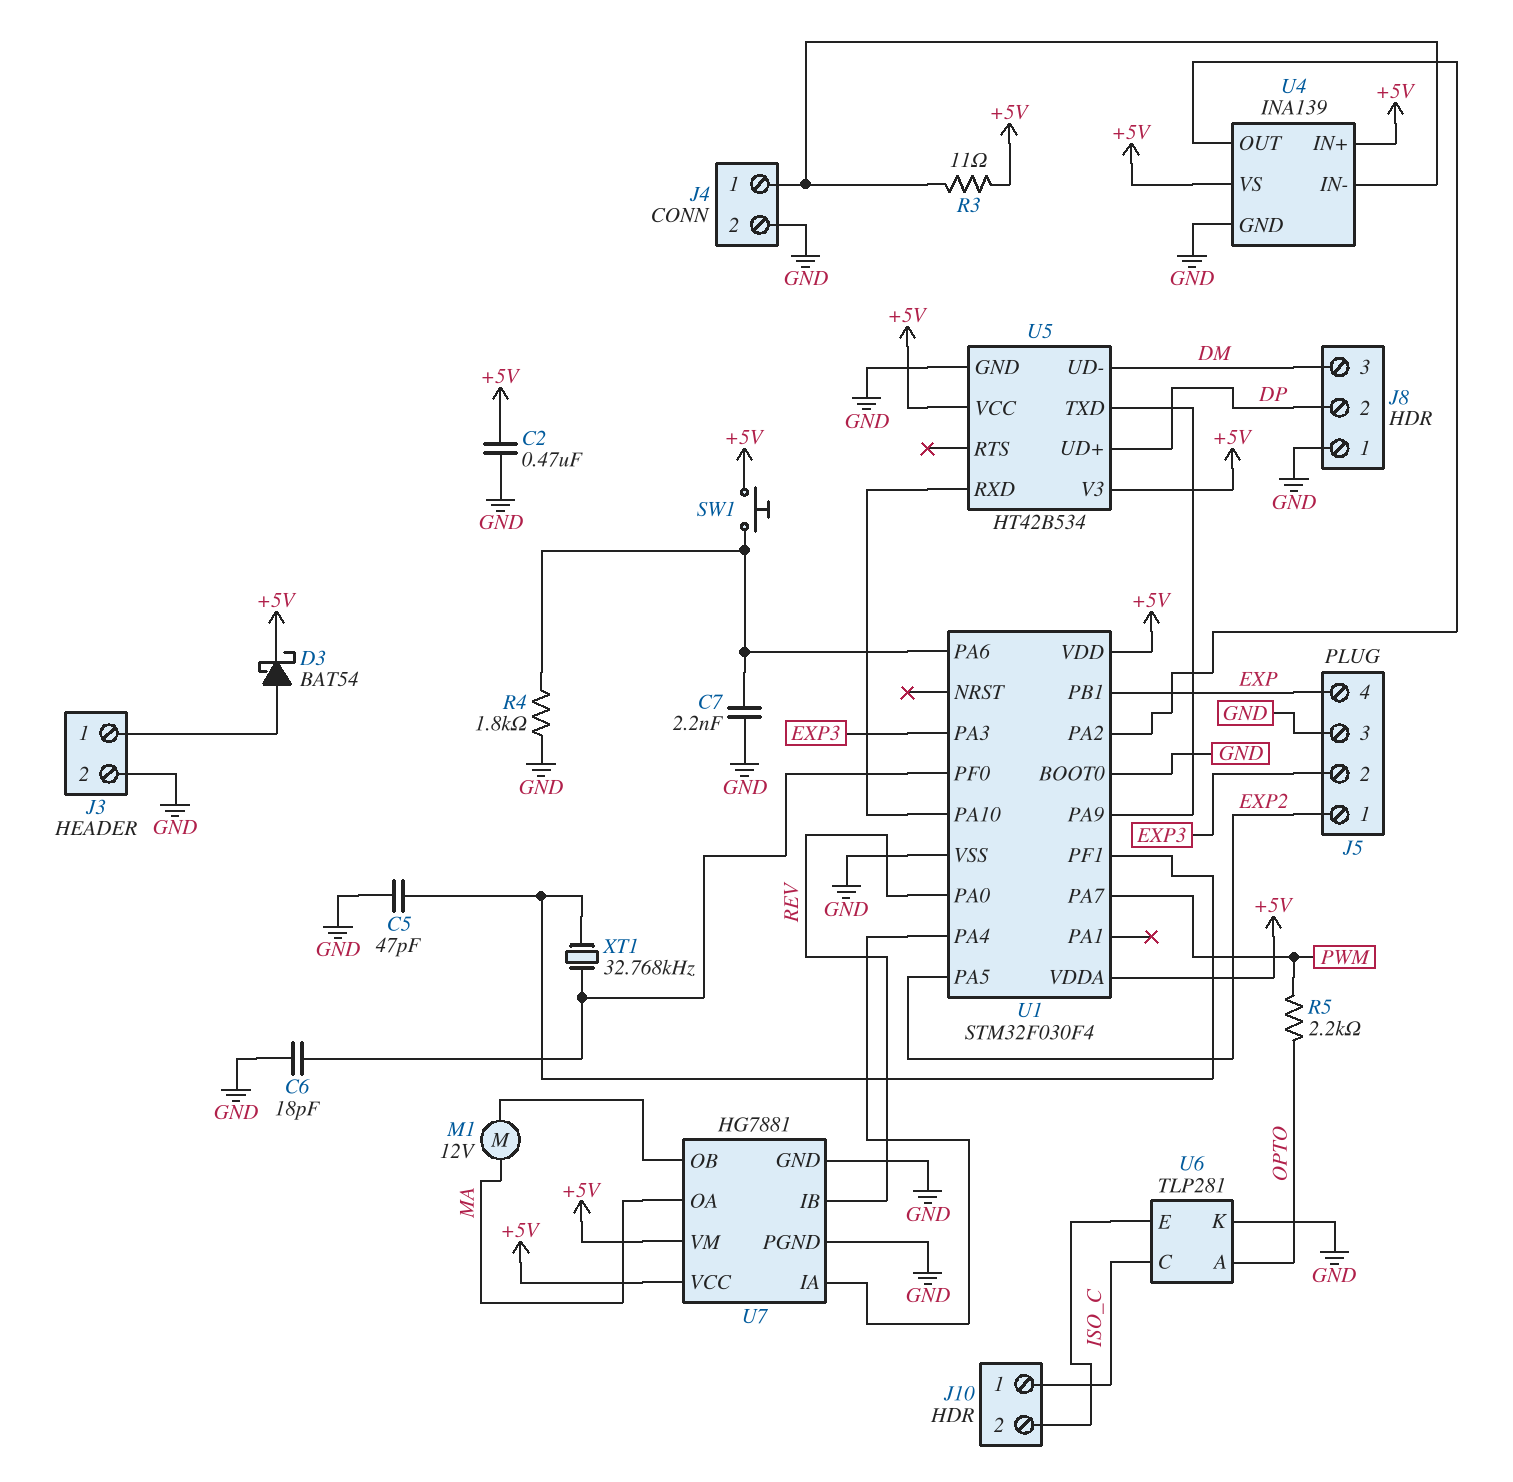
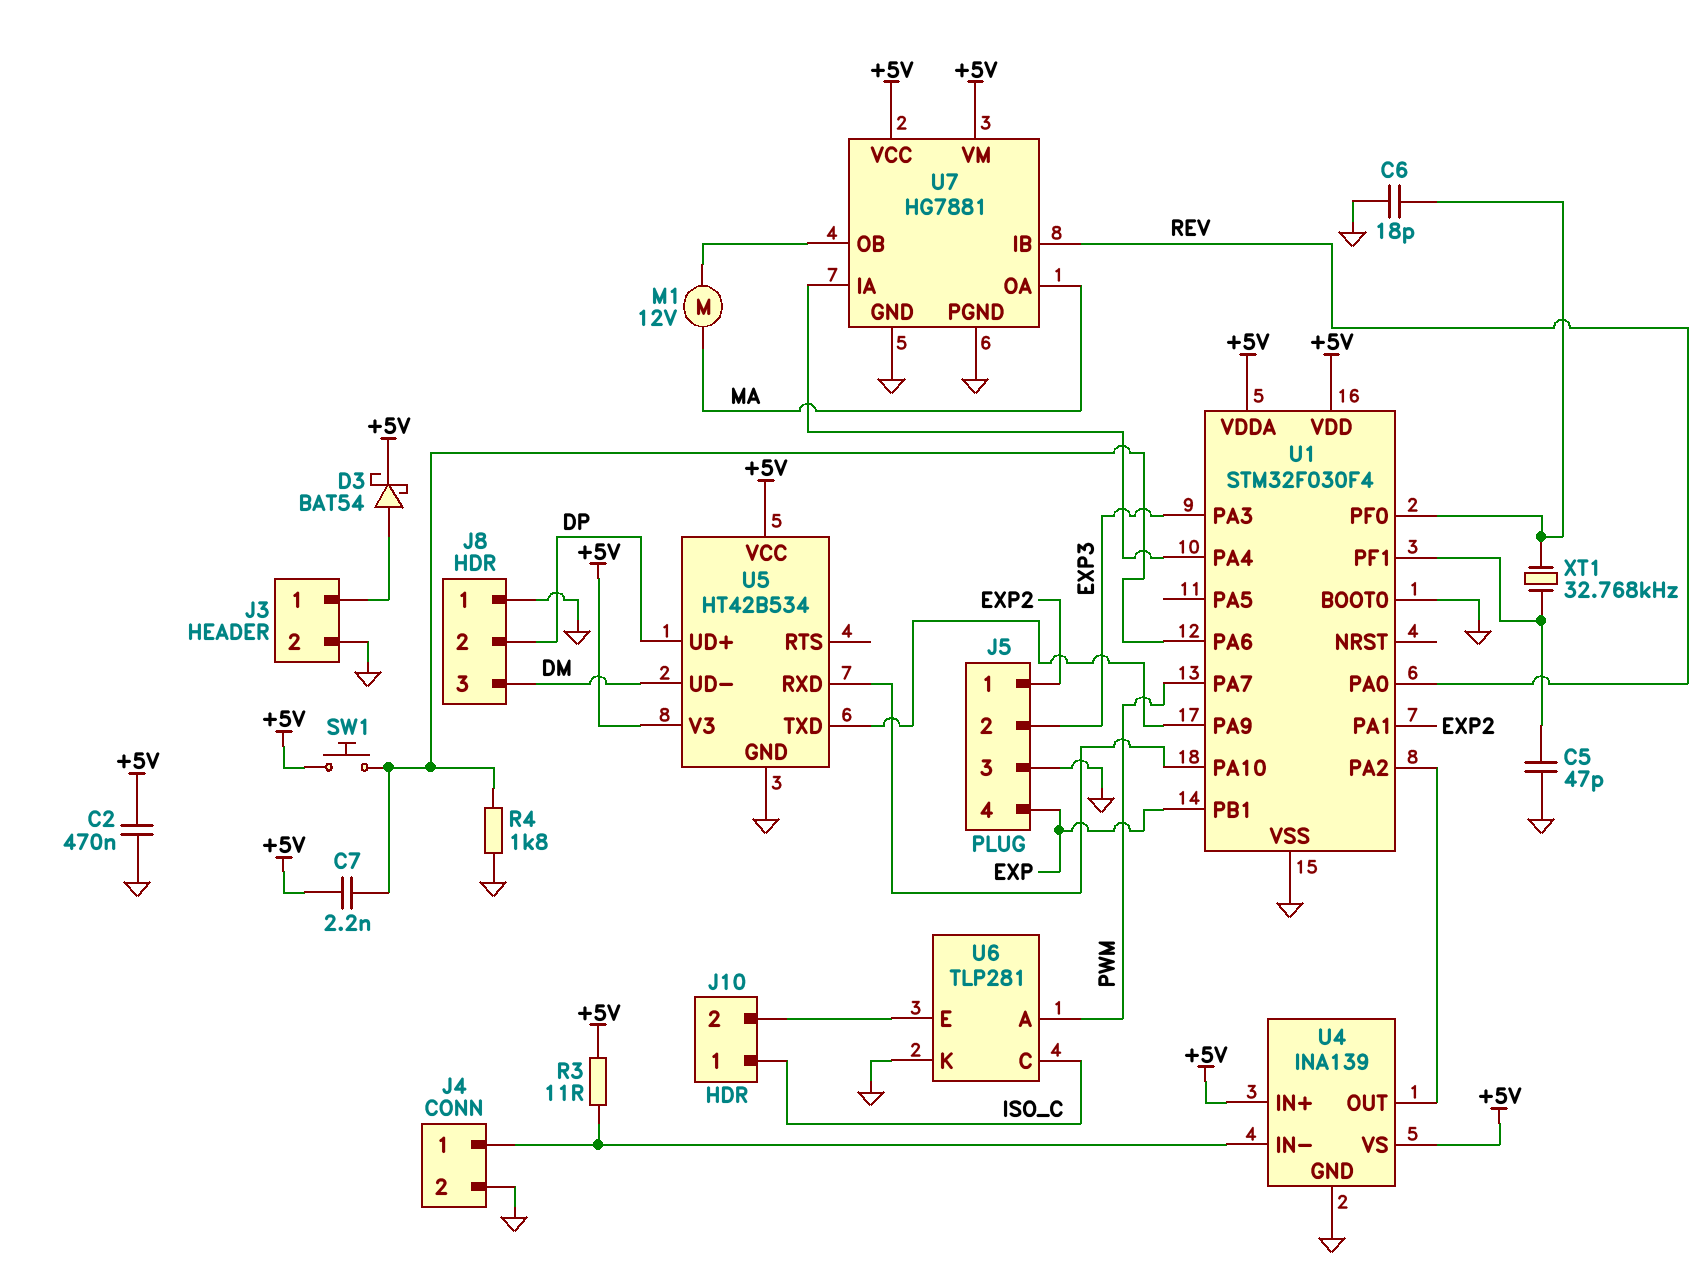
C7: 2.2nF (GND, U1/PA6) -> 2.2nF (+5V, U1/PA6)
R5: 2.2k (OPTO, PWM) -> none
U1 pin PA1: none -> EXP2
U1 pin PA5: EXP2 -> none
U6 pin A: OPTO -> PWM

